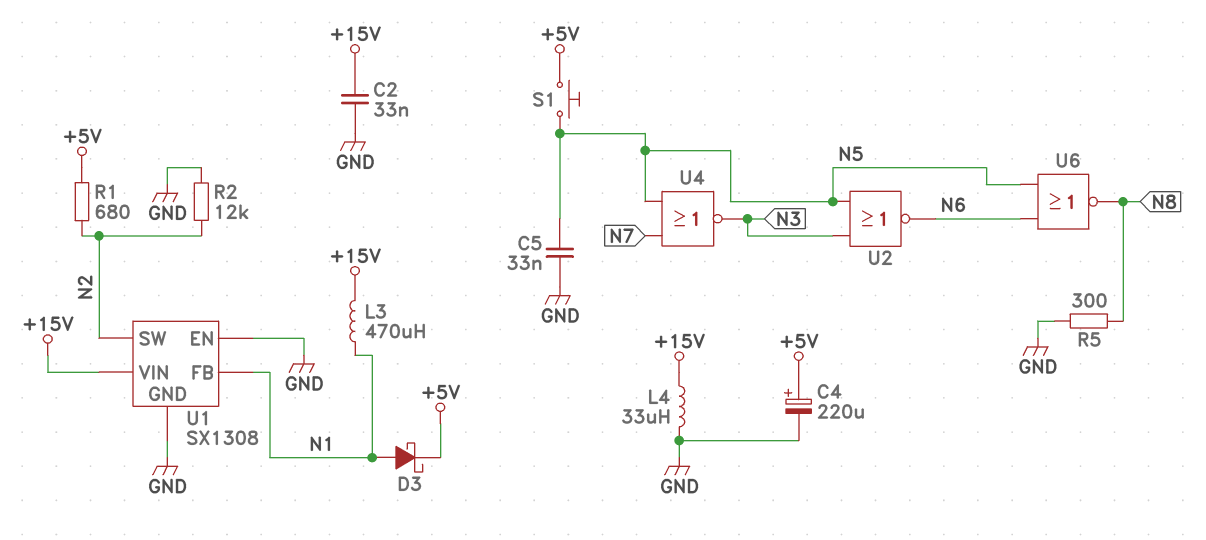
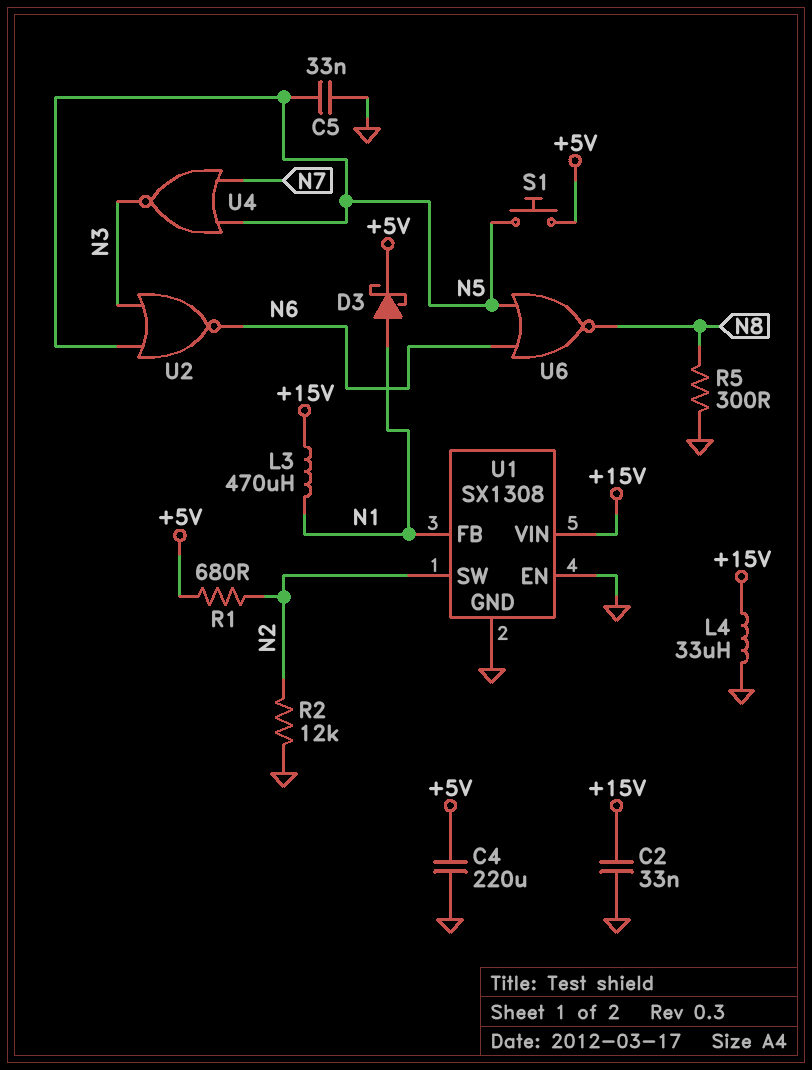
C4: 220uF (plus +5V, minus GND) -> 220uF (+5V, GND)

